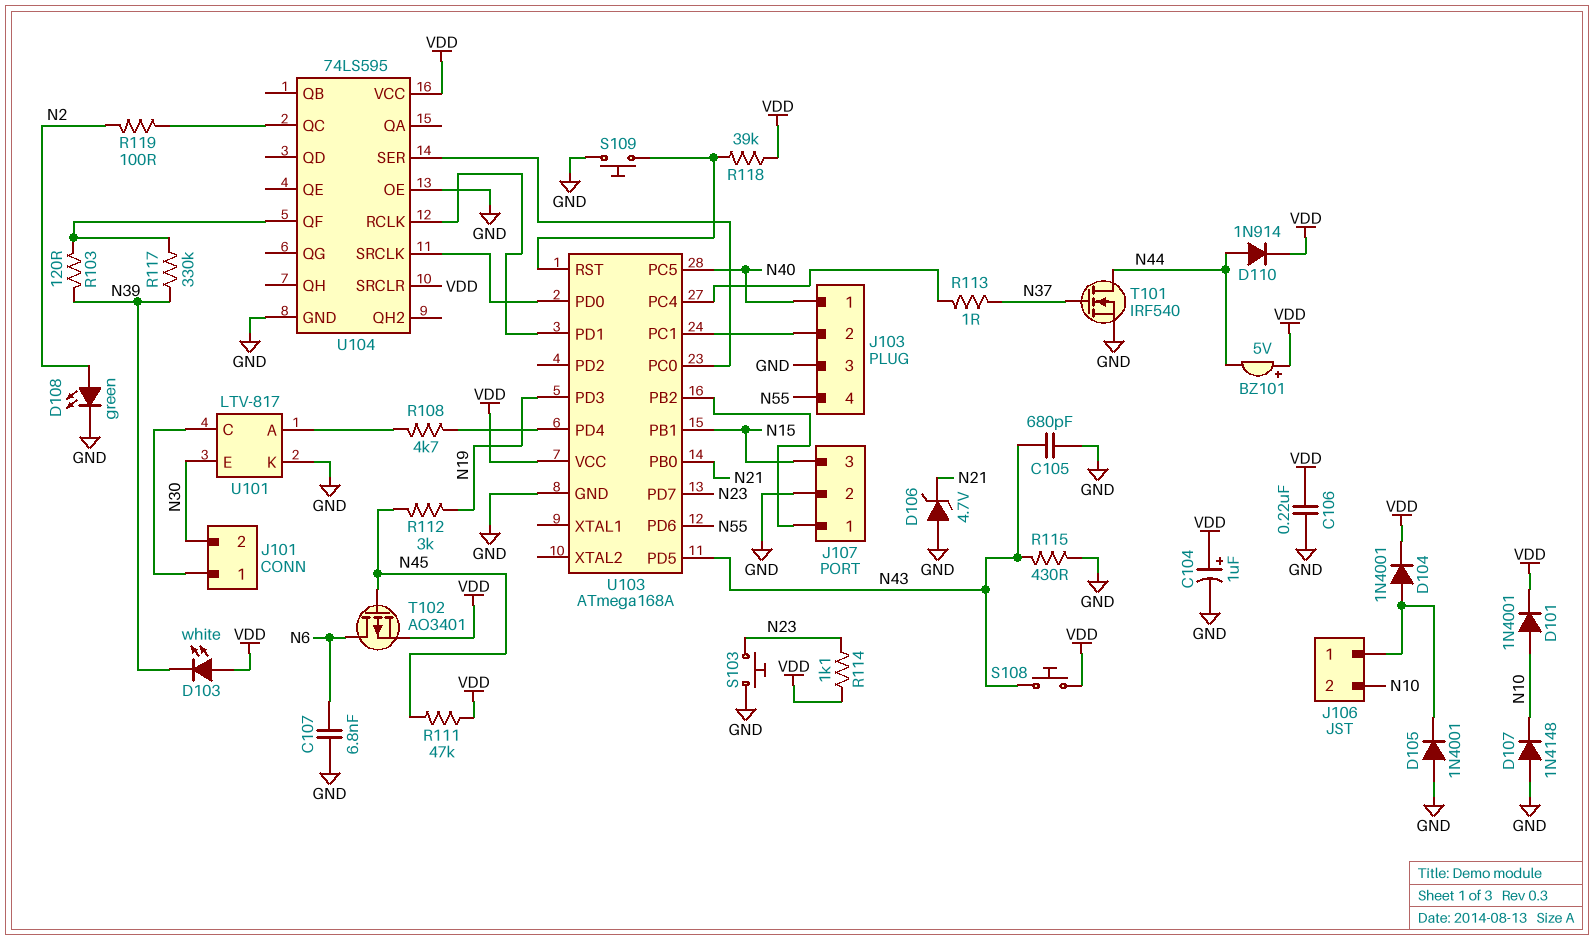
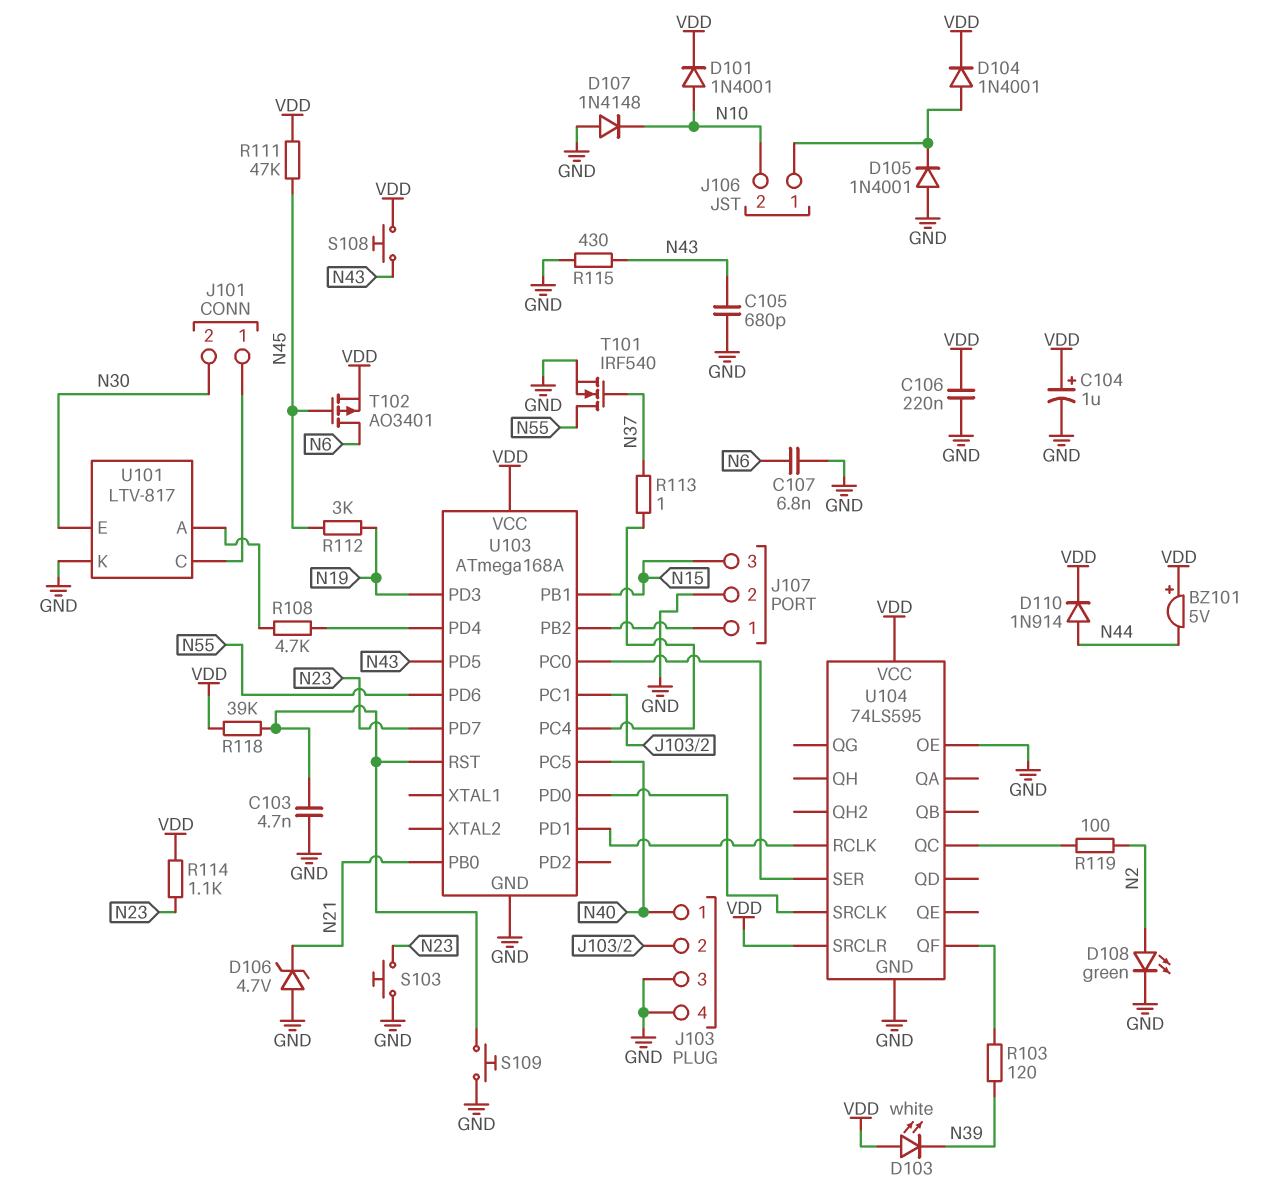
C103: none -> 4.7nF (GND, U103/RST)
J103 pin 4: N55 -> GND
R117: 330k (N39, U104/QF) -> none
T101: NMOS IRF540 (G N37, D N44, S GND) -> NMOS IRF540 (G N37, D N55, S GND)

